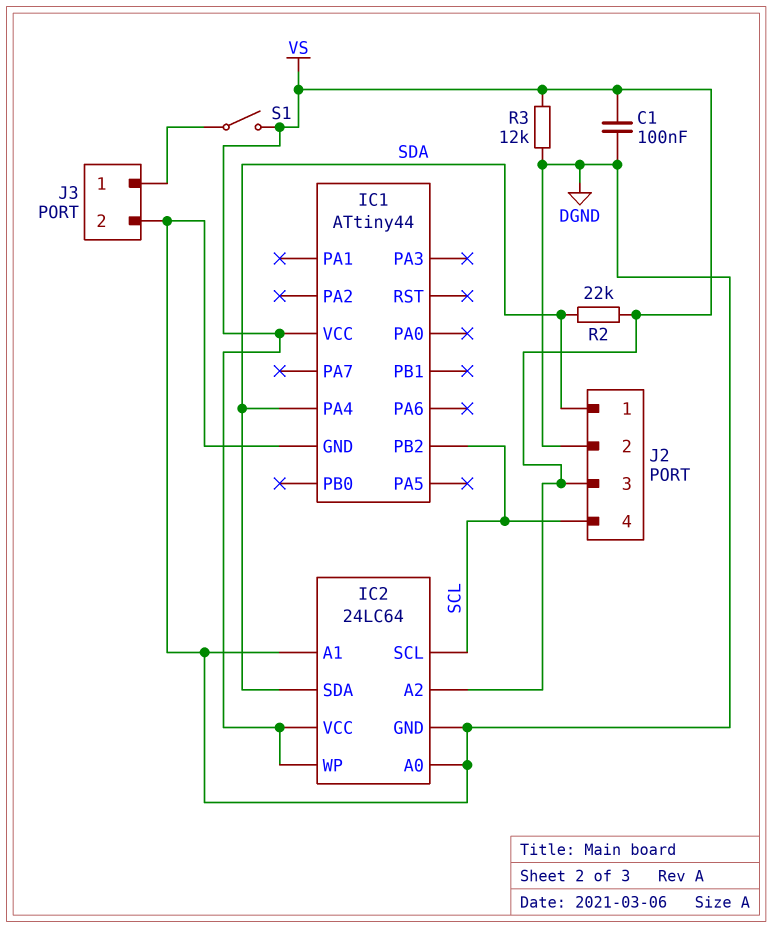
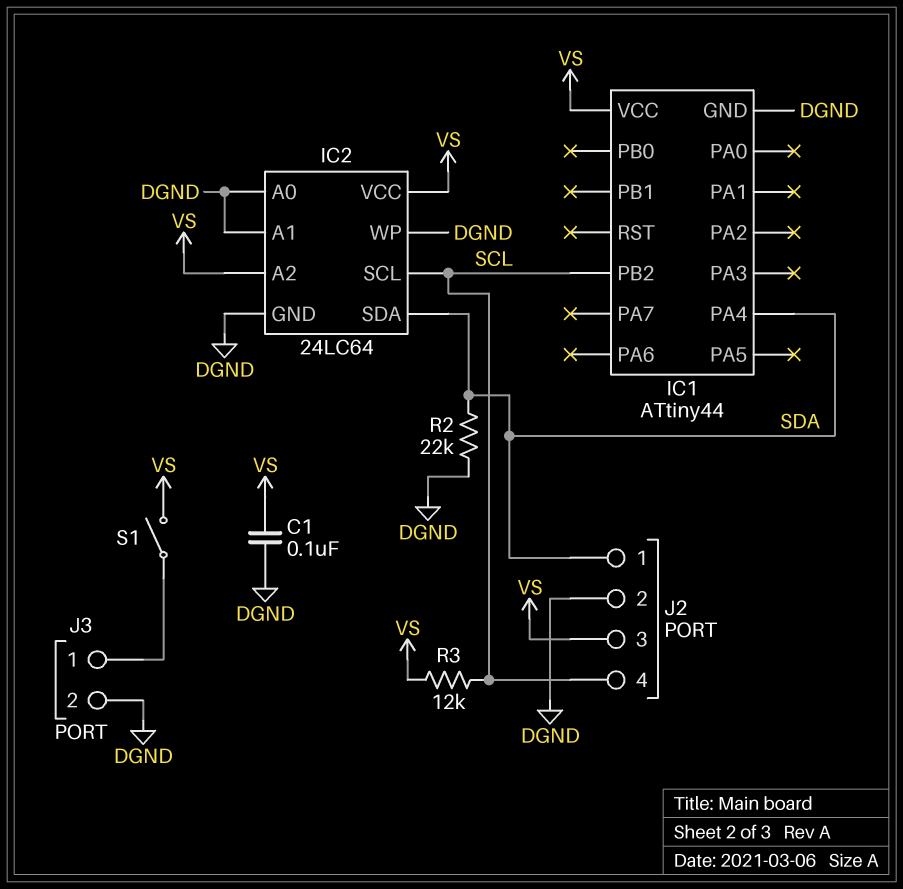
IC2 pin WP: VS -> DGND
R2: 22k (SDA, VS) -> 22k (DGND, SDA)
R3: 12k (DGND, VS) -> 12k (SCL, VS)

